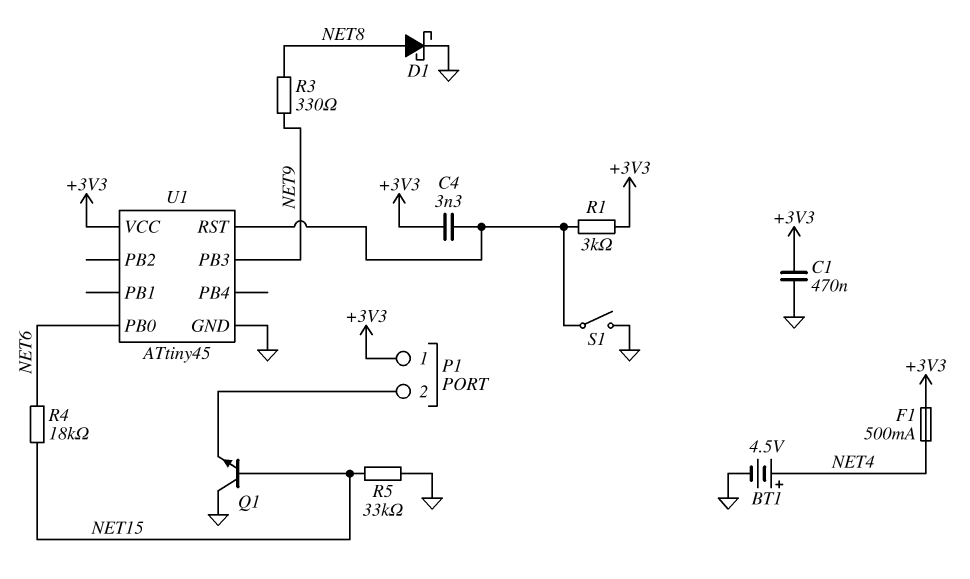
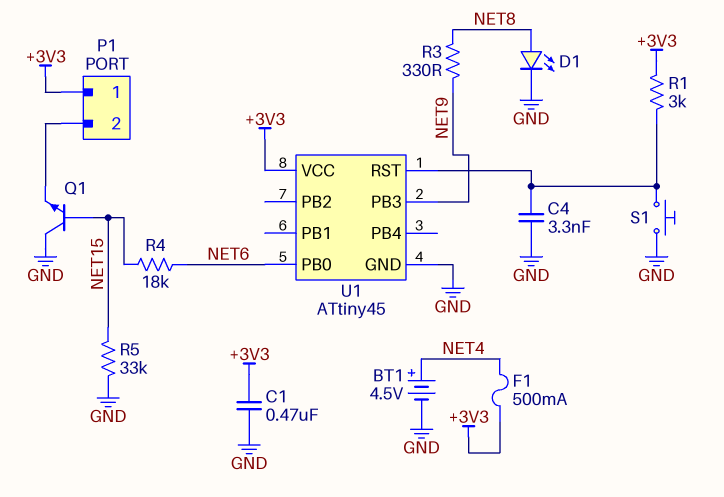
C4: 3.3nF (+3V3, U1/RST) -> 3.3nF (GND, U1/RST)
D1: schottky (A NET8, K GND) -> LED (A NET8, K GND)
S1: switch (GND, U1/RST) -> button (GND, U1/RST)

